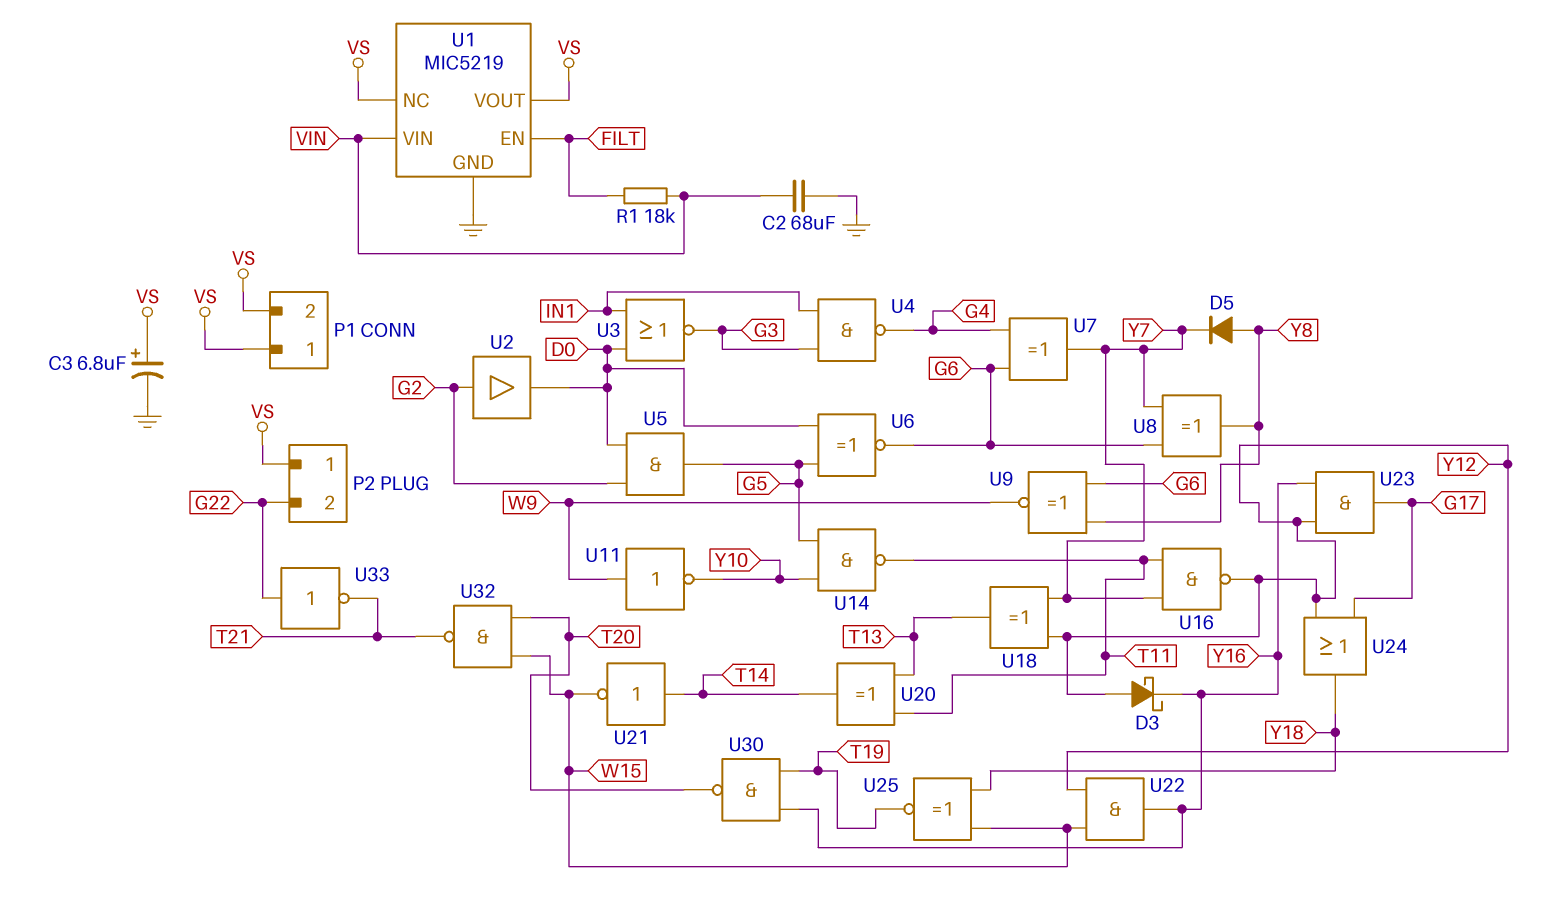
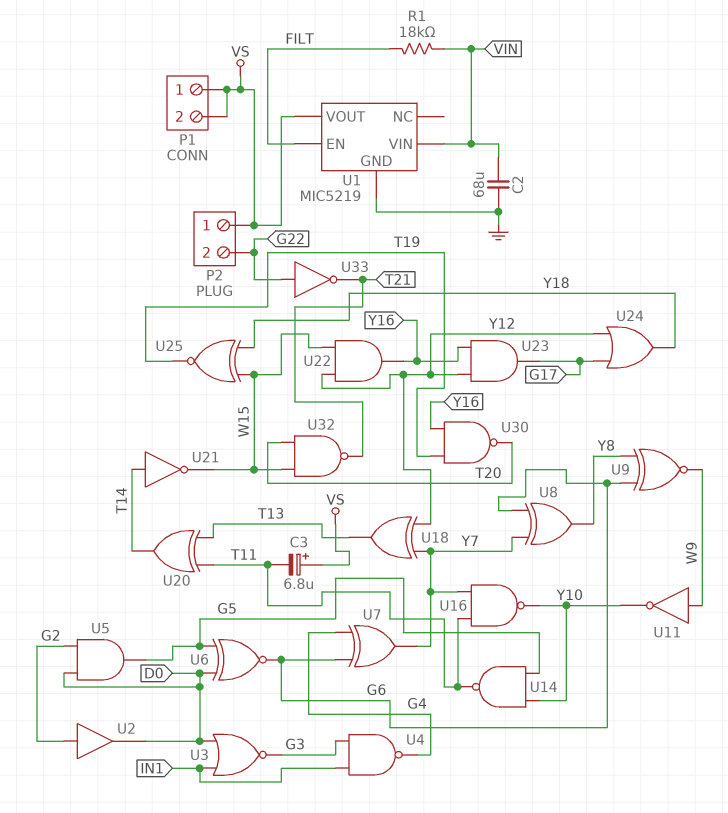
C3: 6.8uF (plus VS, minus GND) -> 6.8uF (plus VS, minus T11)
D3: schottky (A Y12, K Y16) -> none
D5: diode (A Y8, K Y7) -> none
U1 pin NC: VS -> none
U16: NAND (in T11, in Y7, out Y12) -> NAND (in T11, in Y7, out Y10)

